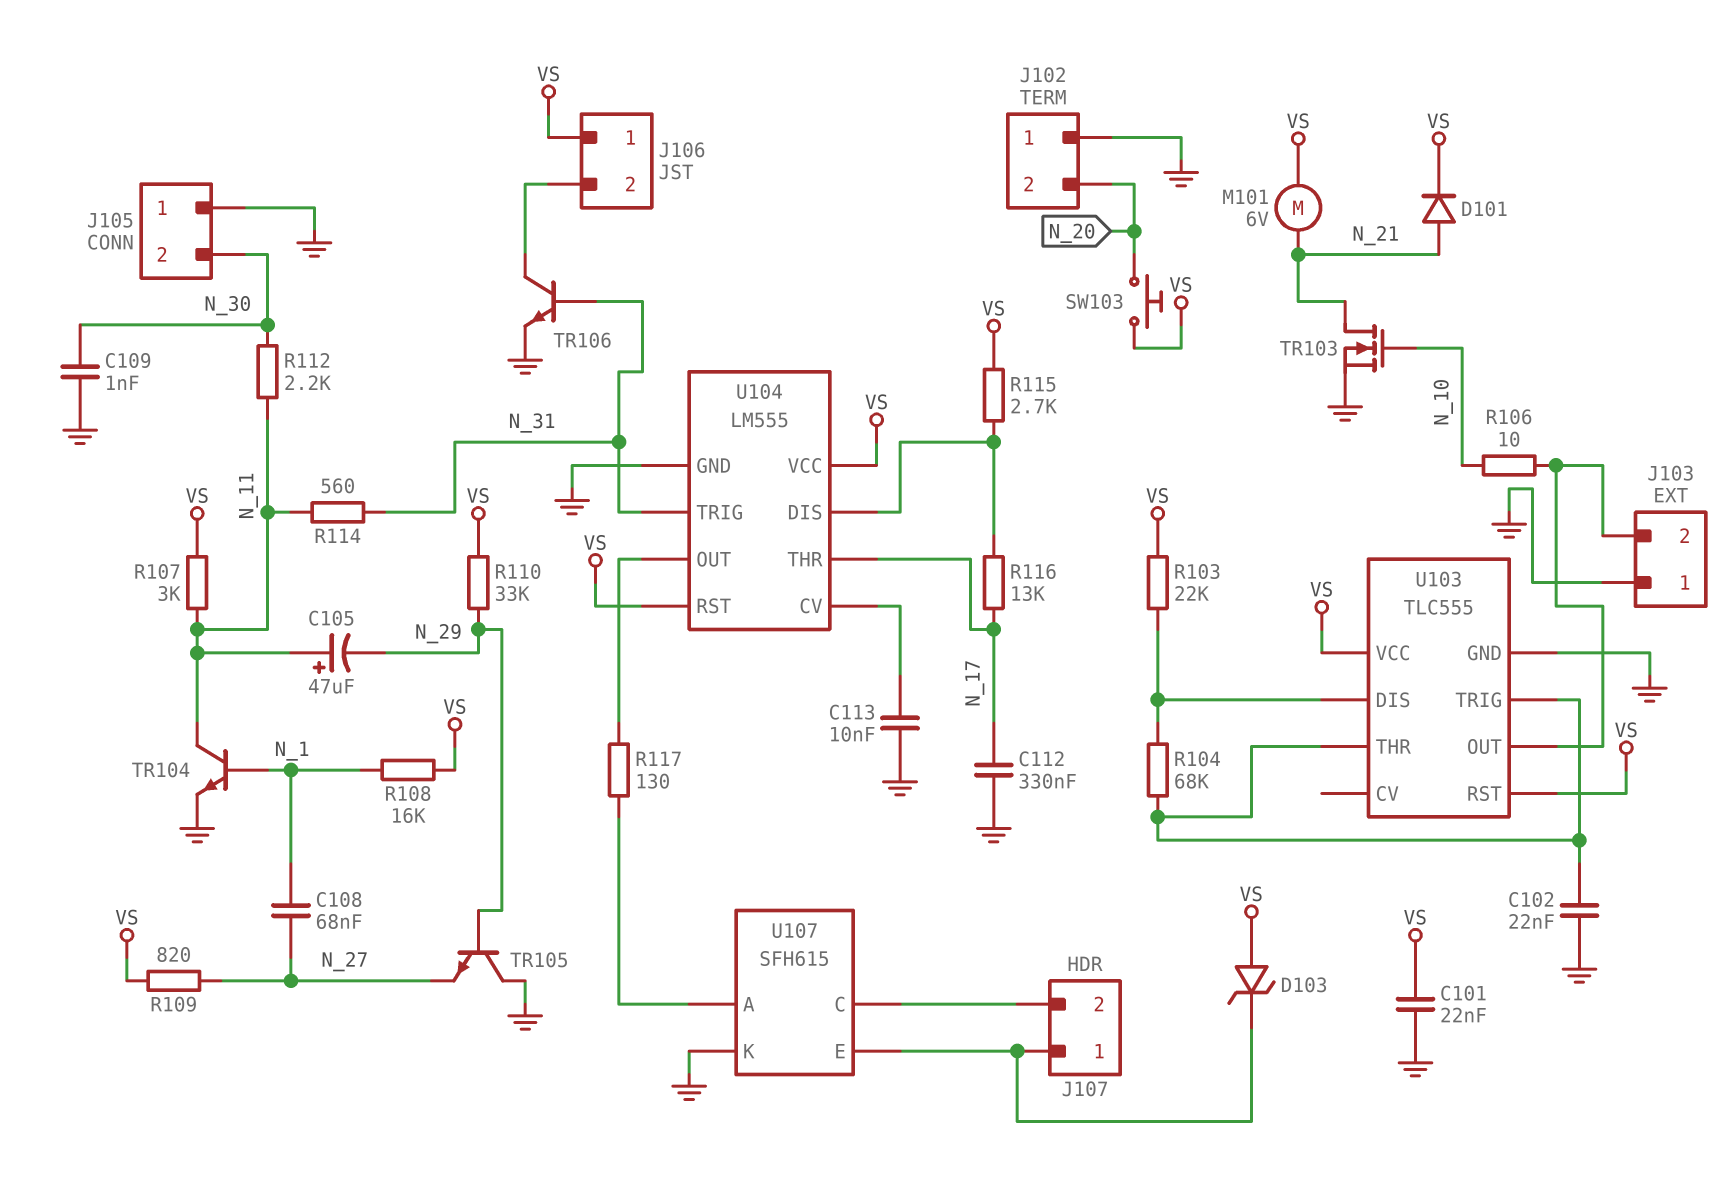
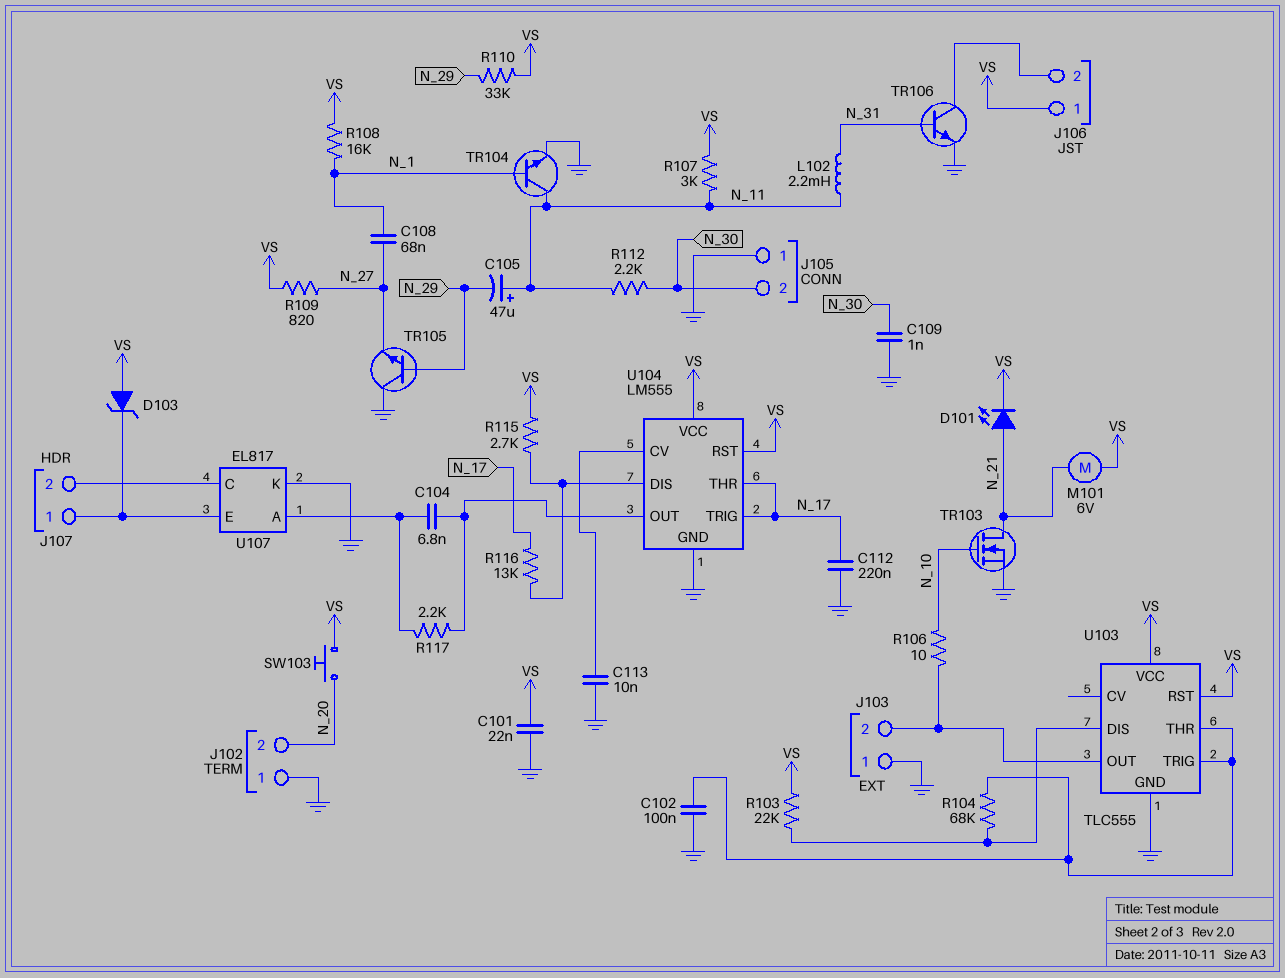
C102: 22nF (GND, U103/THR) -> 100nF (GND, U103/THR)
C104: none -> 6.8nF (U104/OUT, U107/A)
C112: 330nF (GND, N_17) -> 220nF (GND, N_17)
D101: diode (A N_21, K VS) -> LED (A N_21, K VS)
L102: none -> 2.2mH (N_11, N_31)
R114: 560 (N_11, N_31) -> none
R117: 130 (U104/OUT, U107/A) -> 2.2k (U104/OUT, U107/A)
U104 pin TRIG: N_31 -> N_17
U107: SFH615 -> EL817

